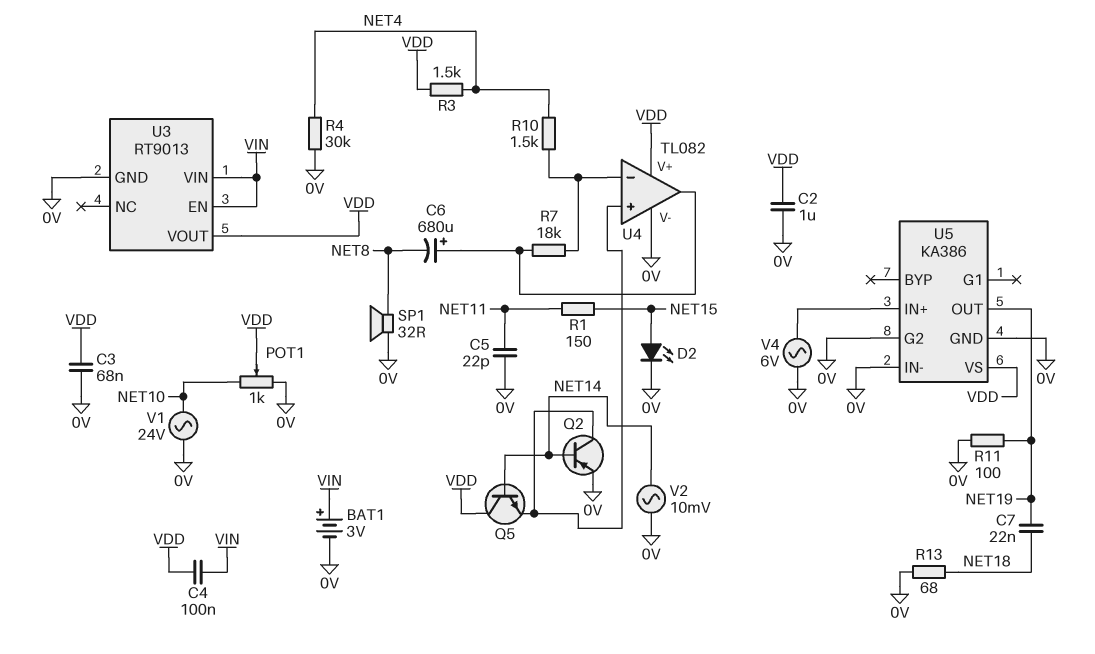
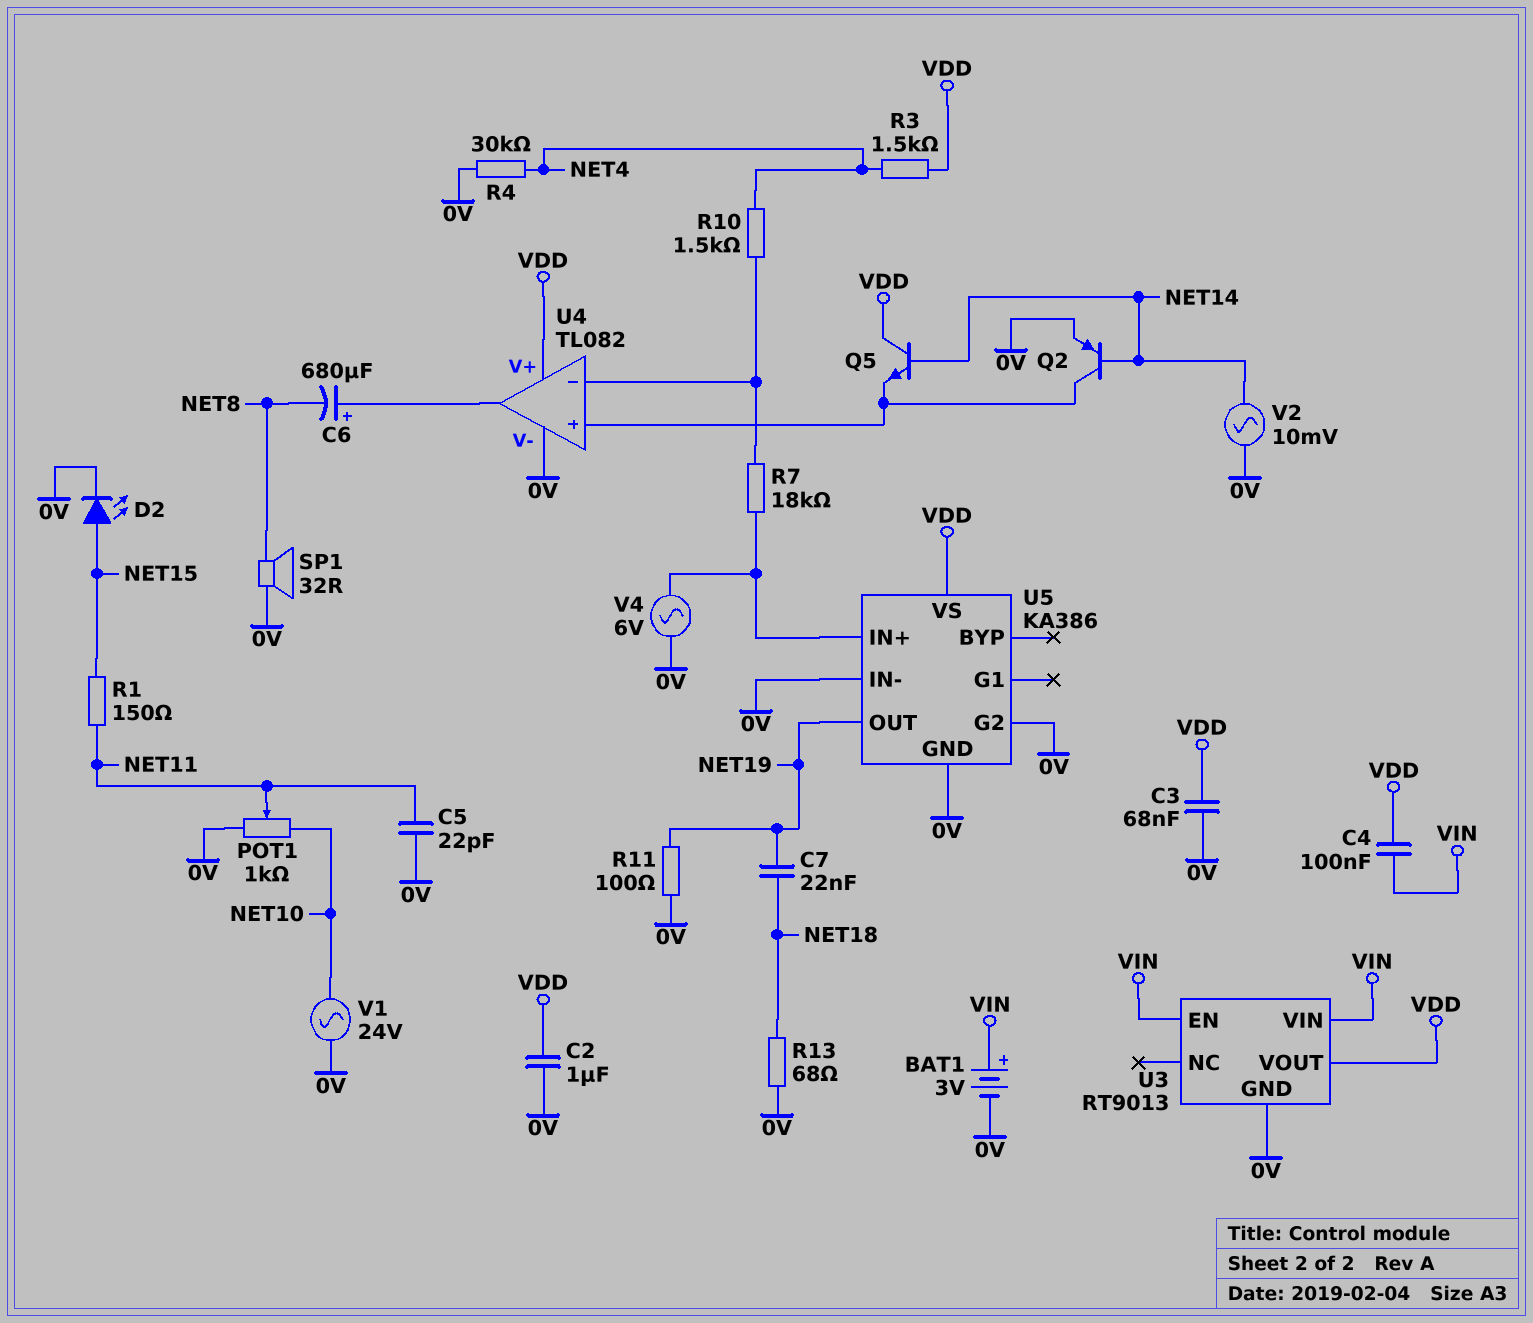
POT1: 1k (0V, NET10, wiper VDD) -> 1k (0V, NET10, wiper NET11)
R7: 18k (U4/in-, U4/out) -> 18k (U4/in-, U5/IN+)

